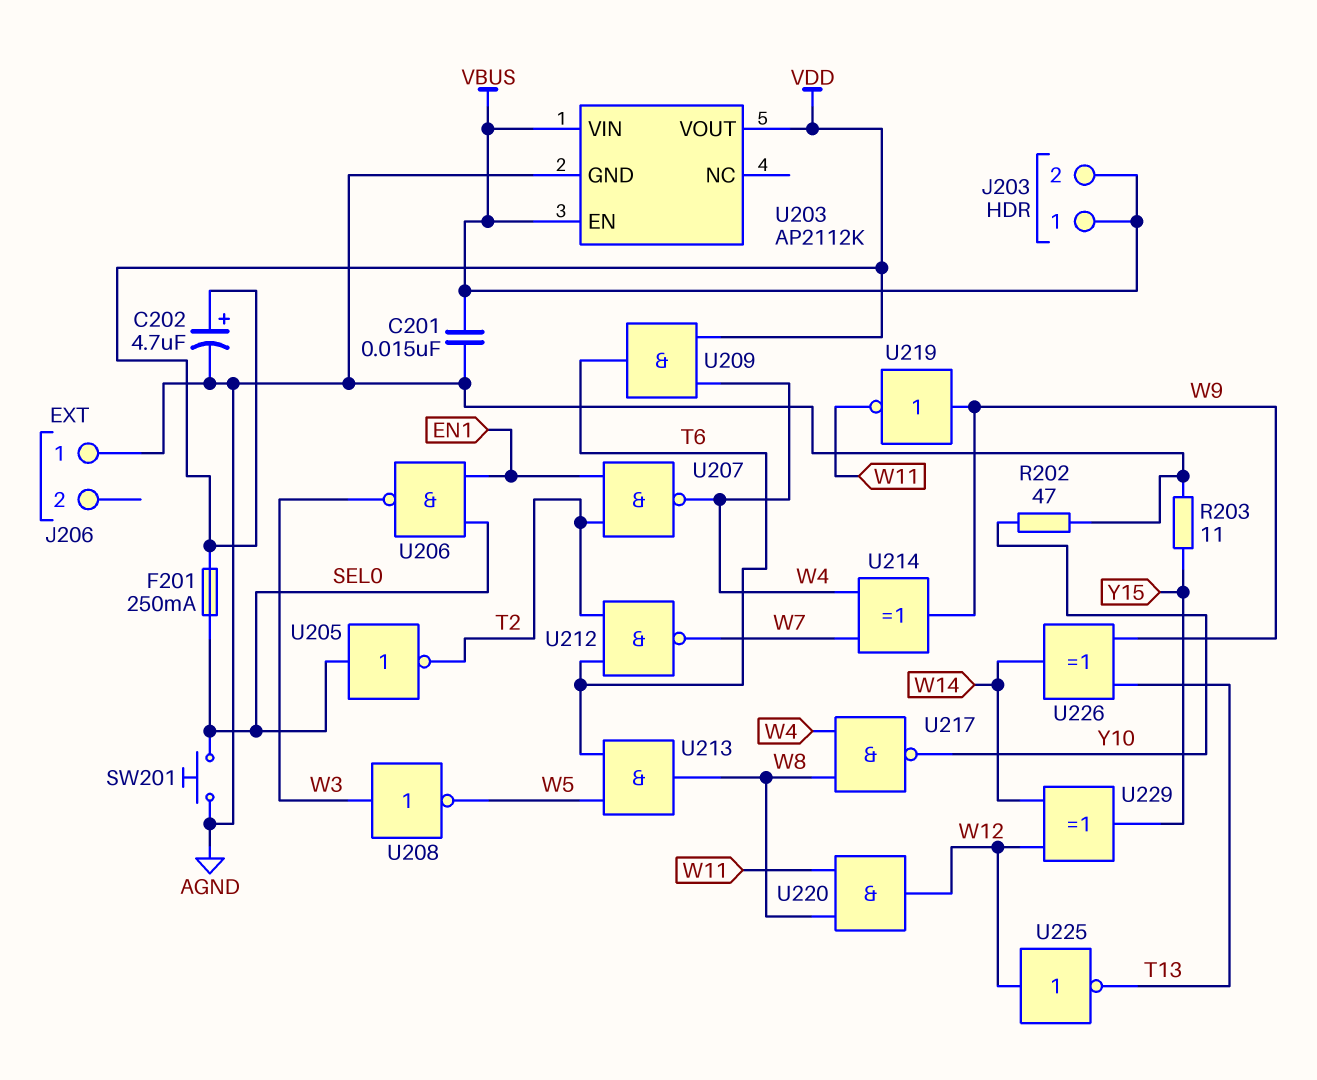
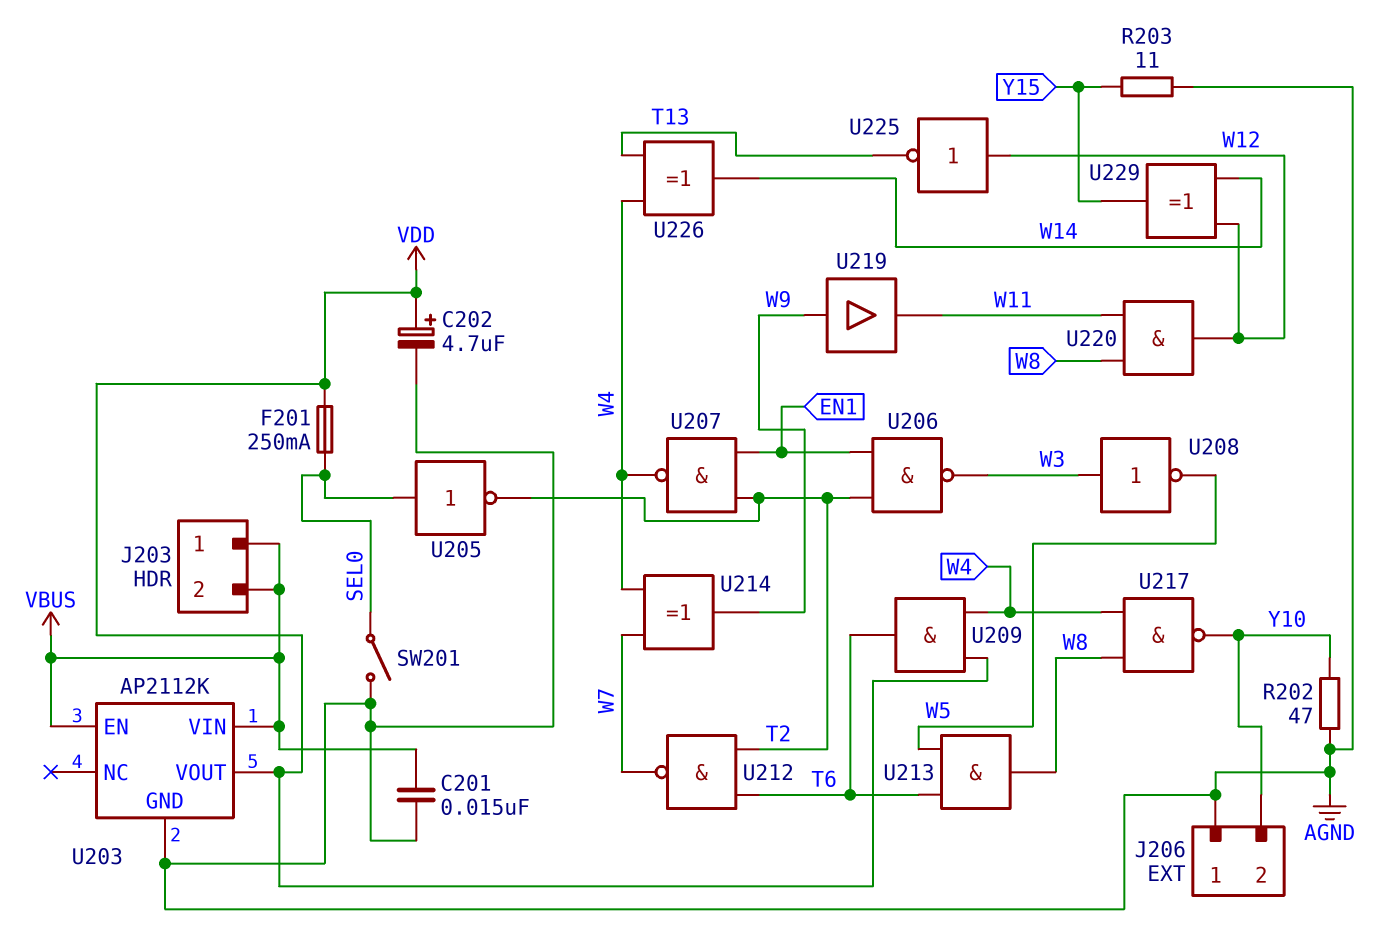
J206 pin 2: none -> Y10
SW201: button (AGND, SEL0) -> switch (AGND, SEL0)
U206: NAND (in EN1, in SEL0, out W3) -> NAND (in EN1, in T2, out W3)
U219: NOT (in W9, out W11) -> buffer (in W9, out W11)
U226: XOR (in T13, in W9, out W14) -> XOR (in T13, in W4, out W14)

